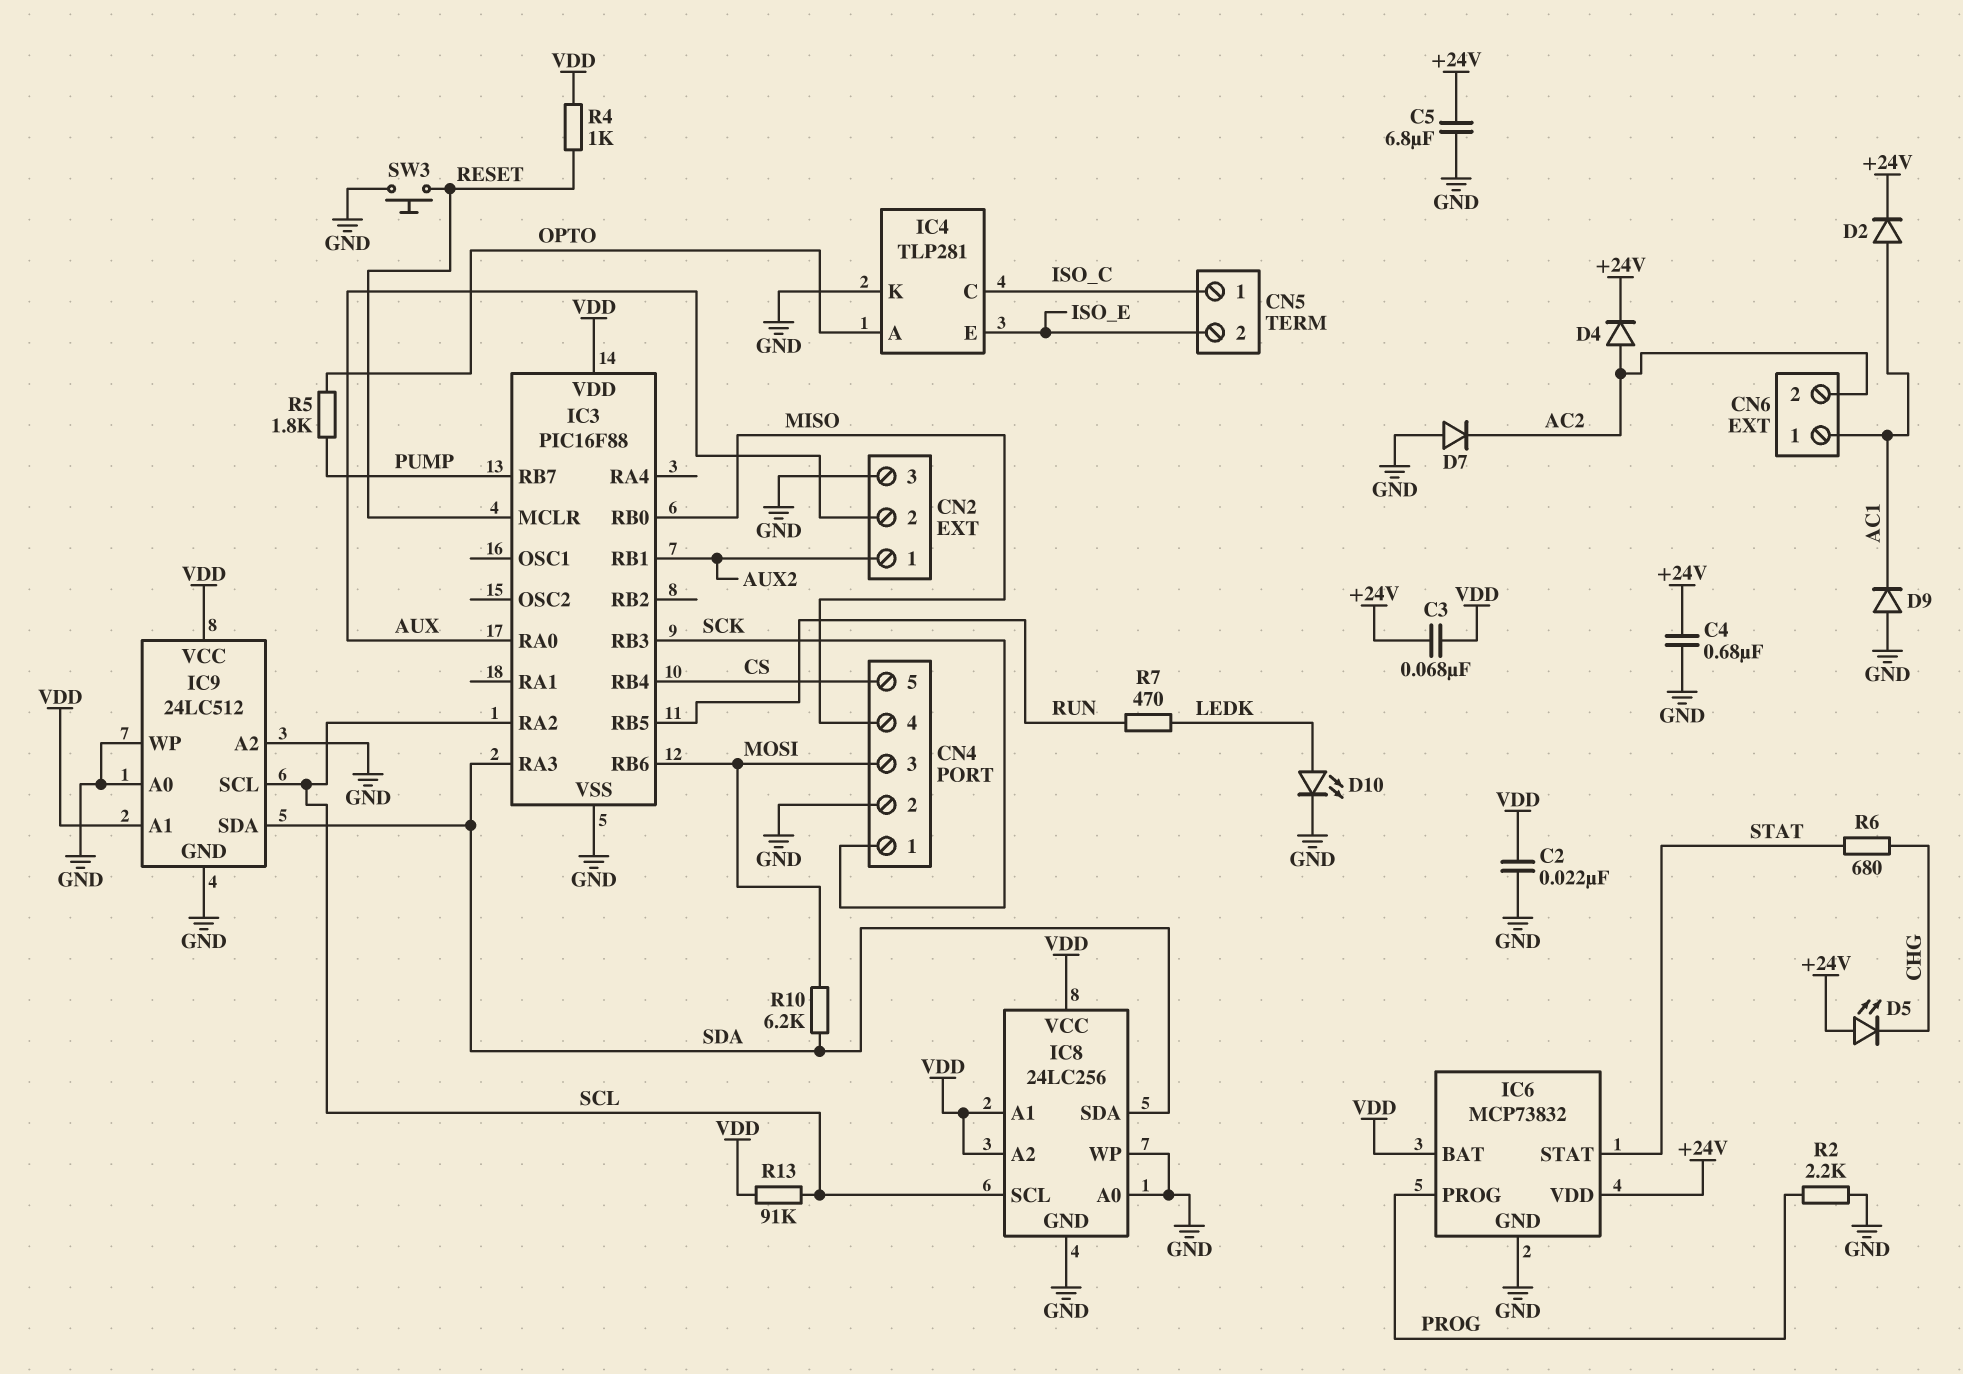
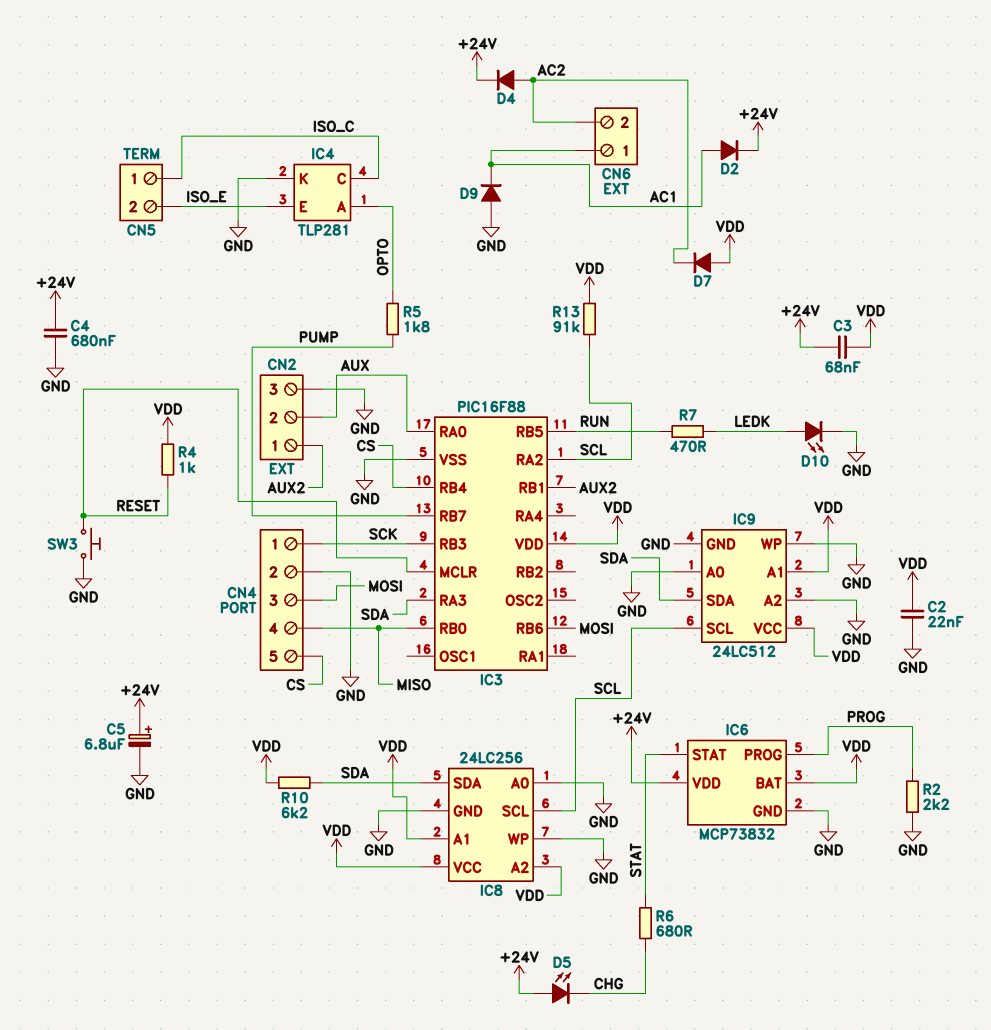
C5: 6.8uF (+24V, GND) -> 6.8uF (plus +24V, minus GND)
D7: diode (A GND, K AC2) -> diode (A VDD, K AC2)
R10: 6.2k (MOSI, SDA) -> 6.2k (SDA, VDD)

